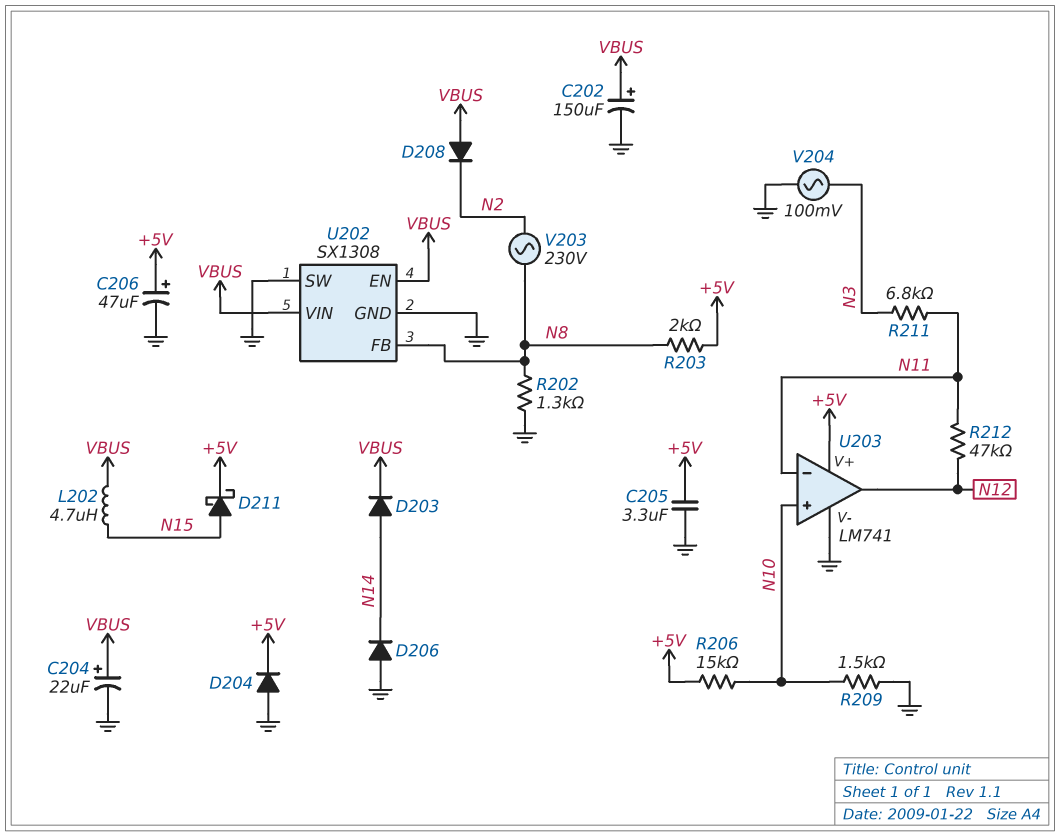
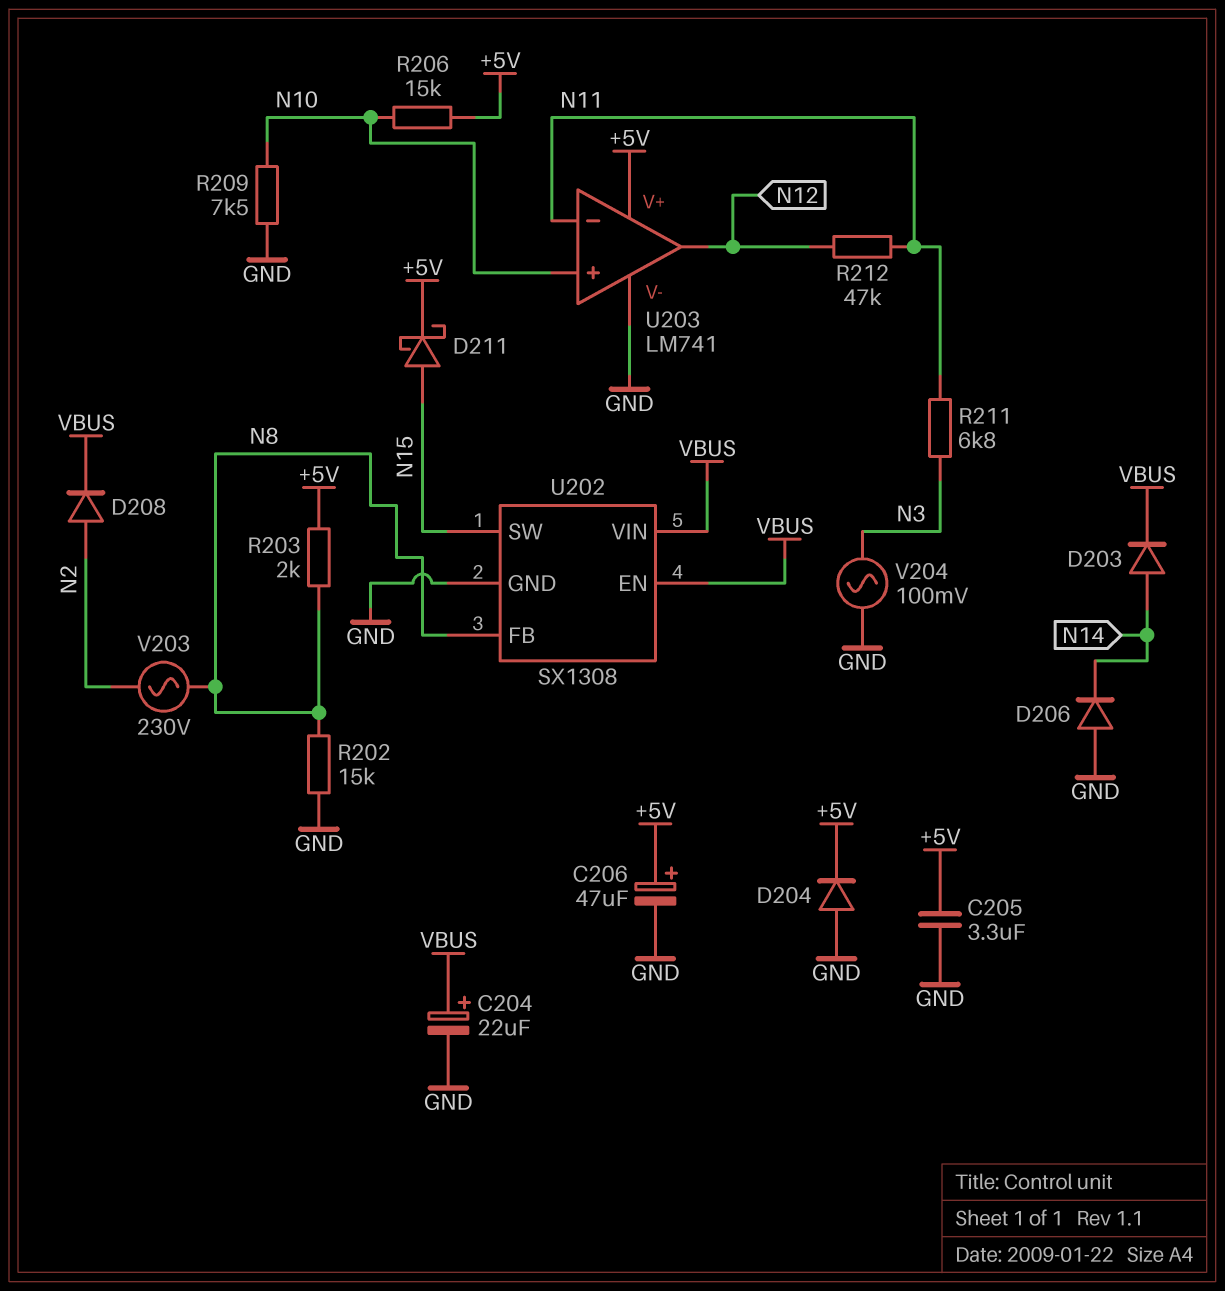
C202: 150uF (plus VBUS, minus GND) -> none
D208: diode (A VBUS, K N2) -> diode (A N2, K VBUS)
L202: 4.7uH (N15, VBUS) -> none
R202: 1.3k (GND, N8) -> 15k (GND, N8)
R209: 1.5k (GND, N10) -> 7.5k (GND, N10)
U202 pin SW: GND -> N15

